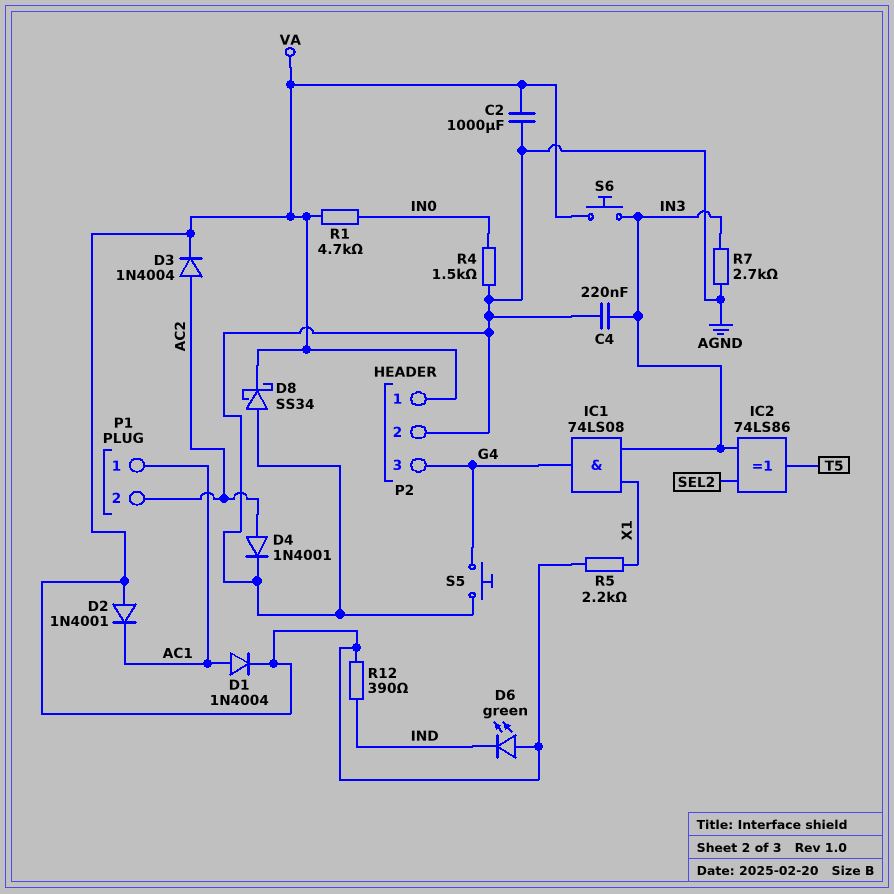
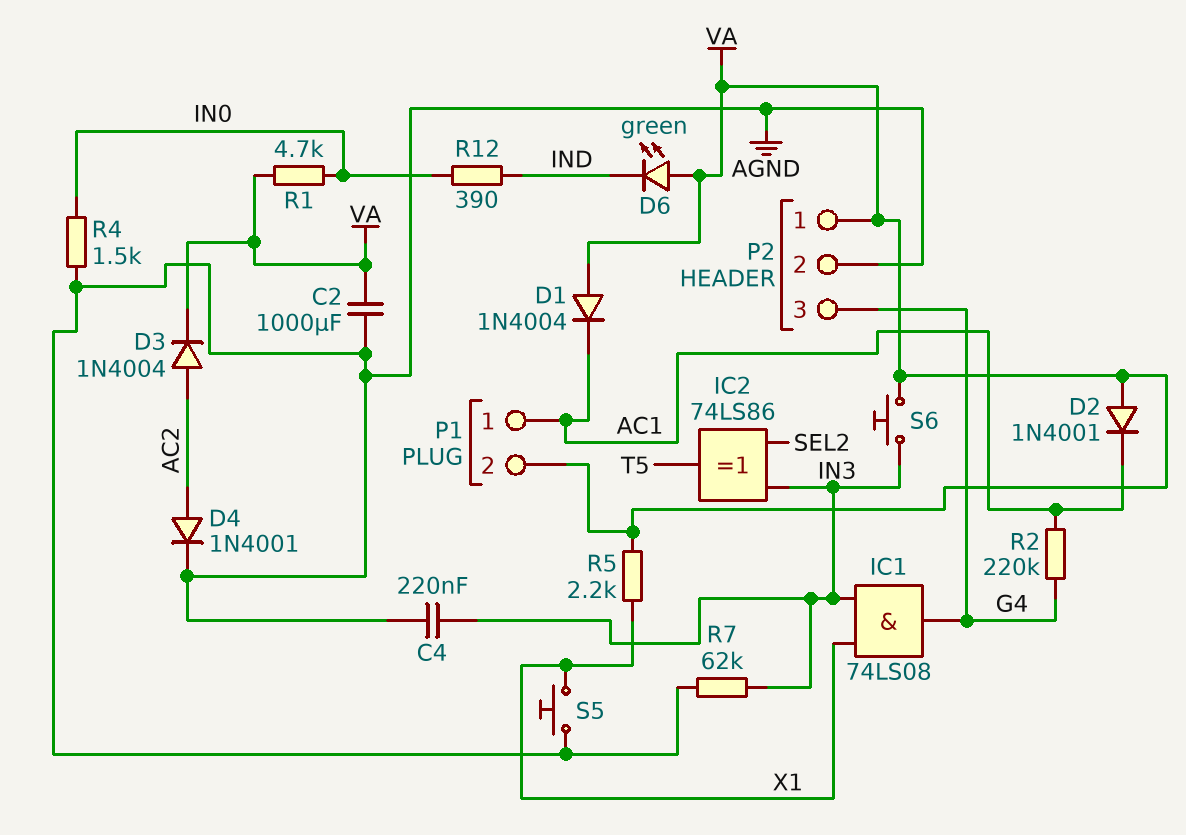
D1: diode 1N4004 (A AC1, K VA) -> diode 1N4004 (A VA, K AC1)
D8: schottky SS34 (A AGND, K VA) -> none
P1 pin 2: AC2 -> VA
R2: none -> 220k (AC1, G4)
R7: 2.7k (AGND, IN3) -> 62k (AGND, IN3)
R12: 390 (IND, VA) -> 390 (IN0, IND)
S5: button (AGND, G4) -> button (AGND, X1)

